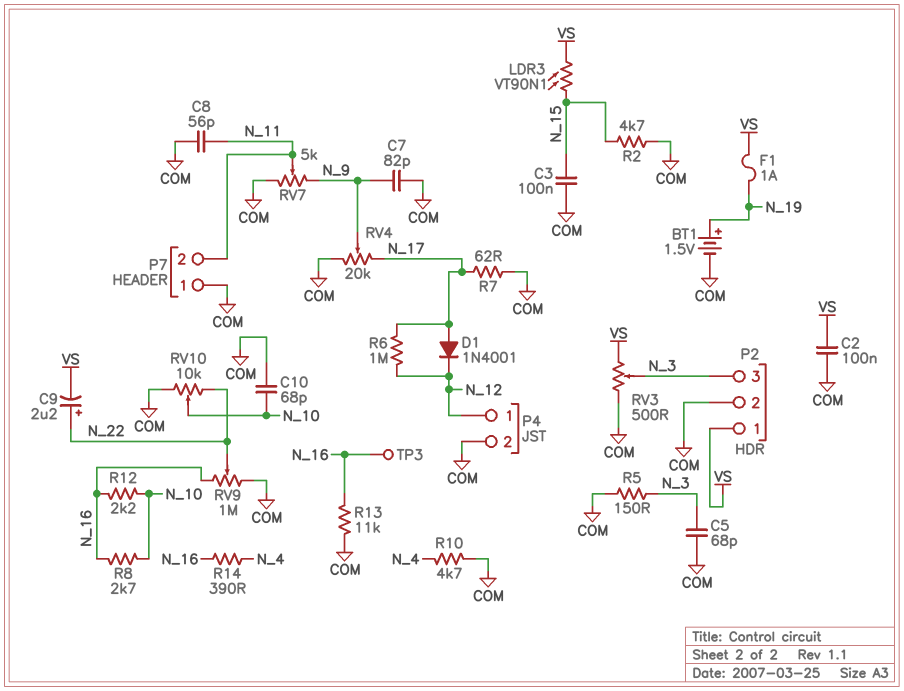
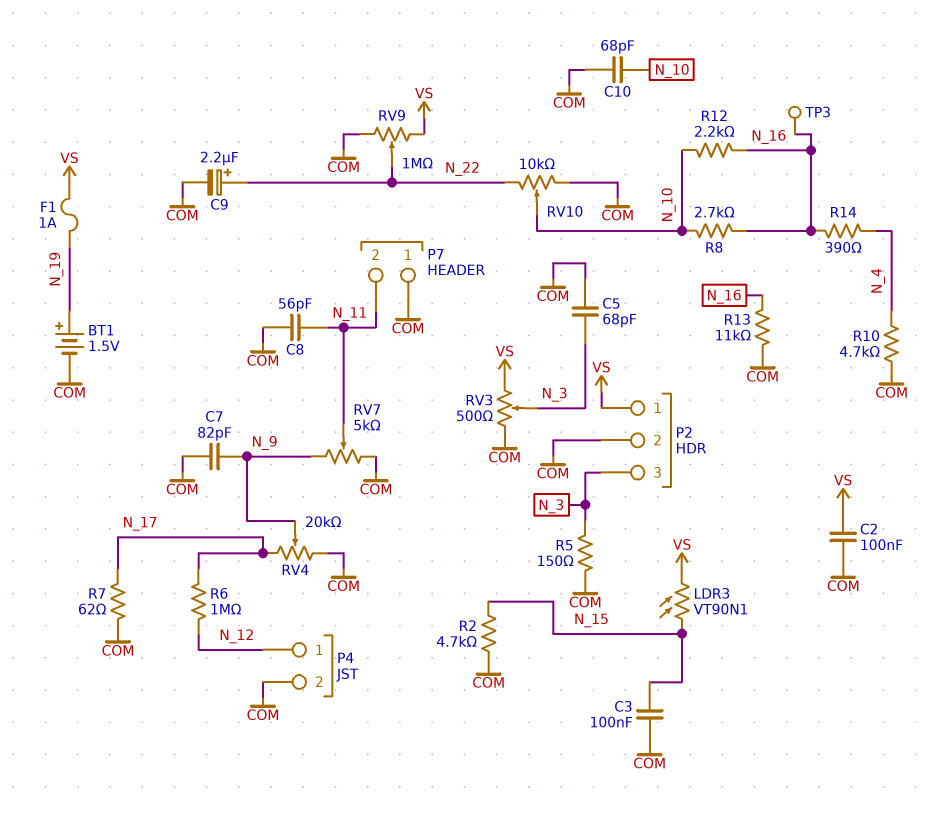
C9: 2.2uF (plus N_22, minus VS) -> 2.2uF (plus N_22, minus COM)
D1: diode 1N4001 (A N_17, K N_12) -> none
RV9: 1M (COM, N_16, wiper N_22) -> 1M (COM, VS, wiper N_22)

